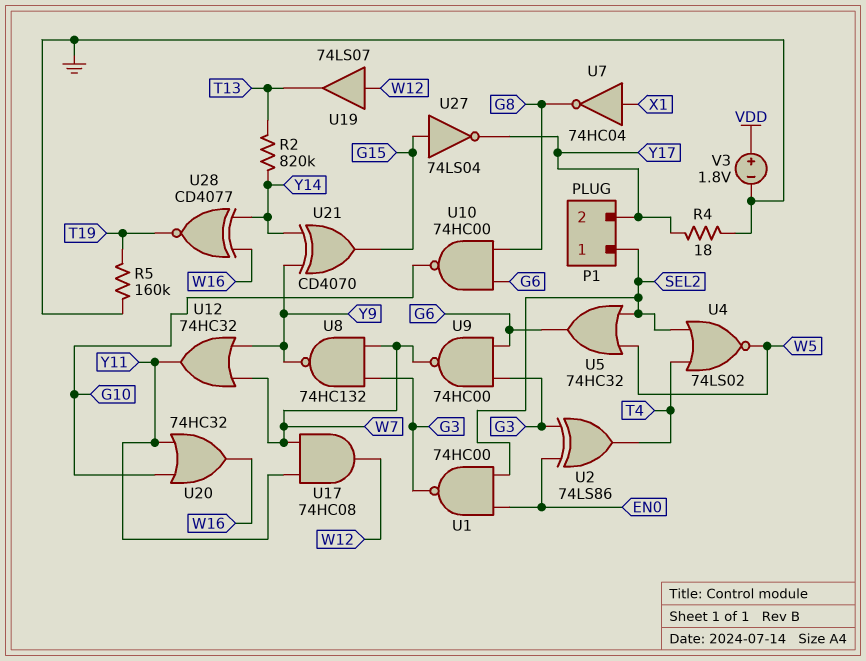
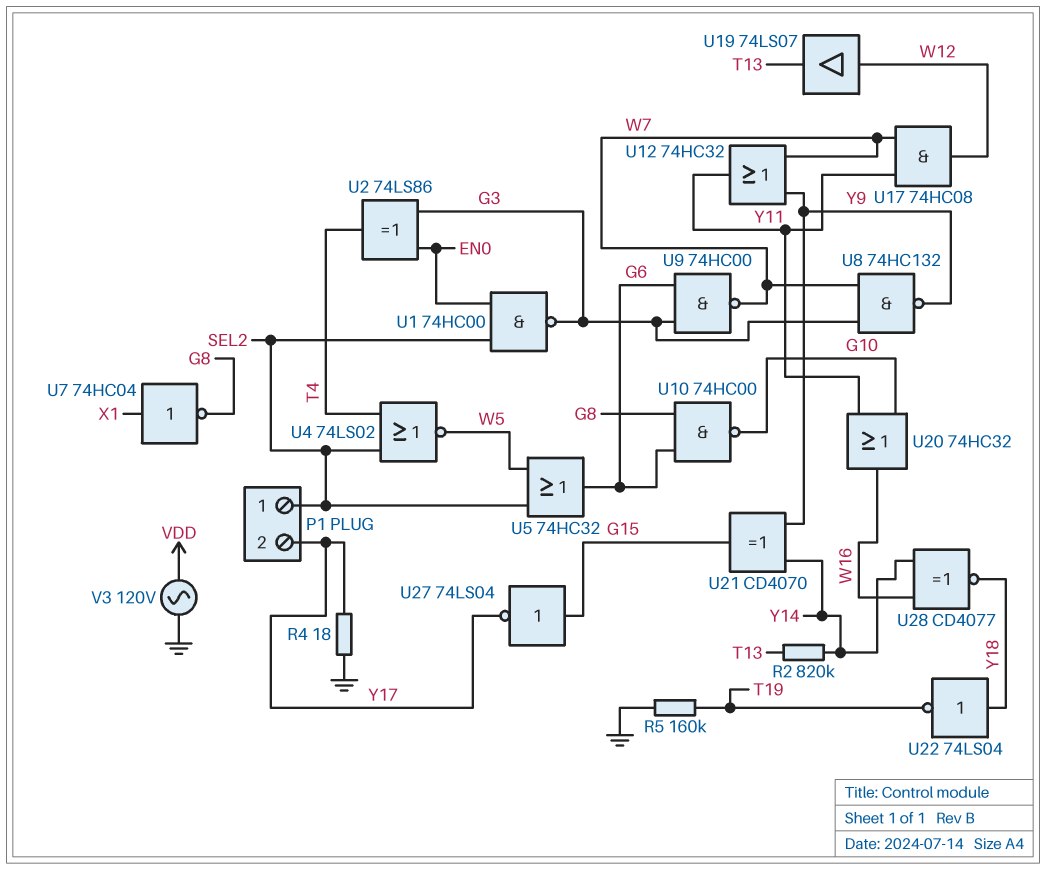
U22: none -> NOT 74LS04 (in Y18, out T19)
U28: XNOR CD4077 (in W16, in Y14, out T19) -> XNOR CD4077 (in W16, in Y14, out Y18)
V3: 1.8V (plus VDD, minus GND) -> AC 120V (GND, VDD)

